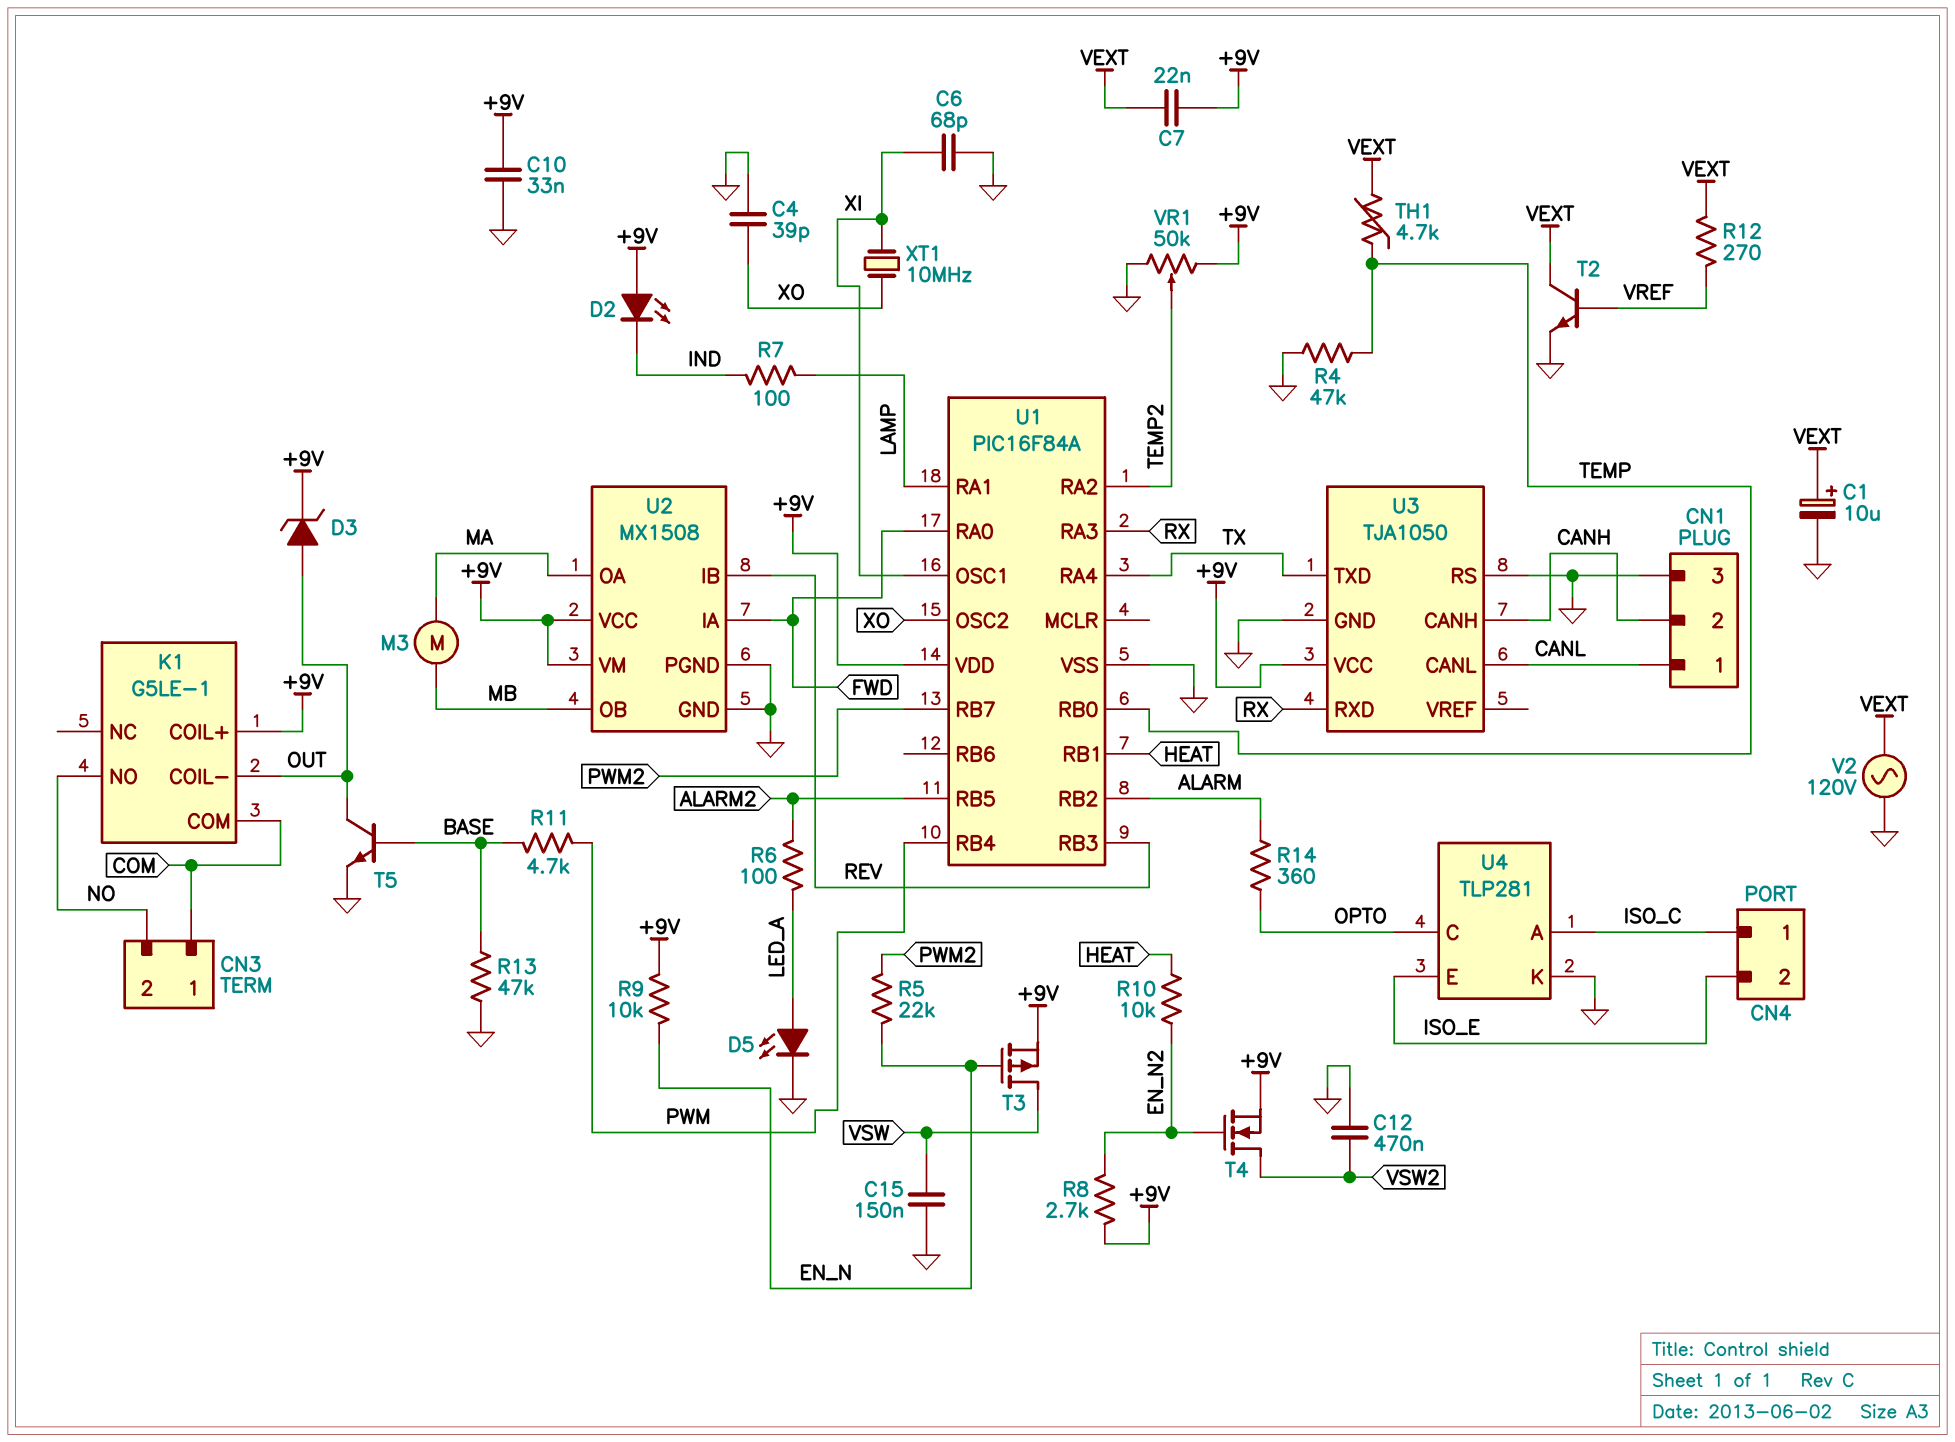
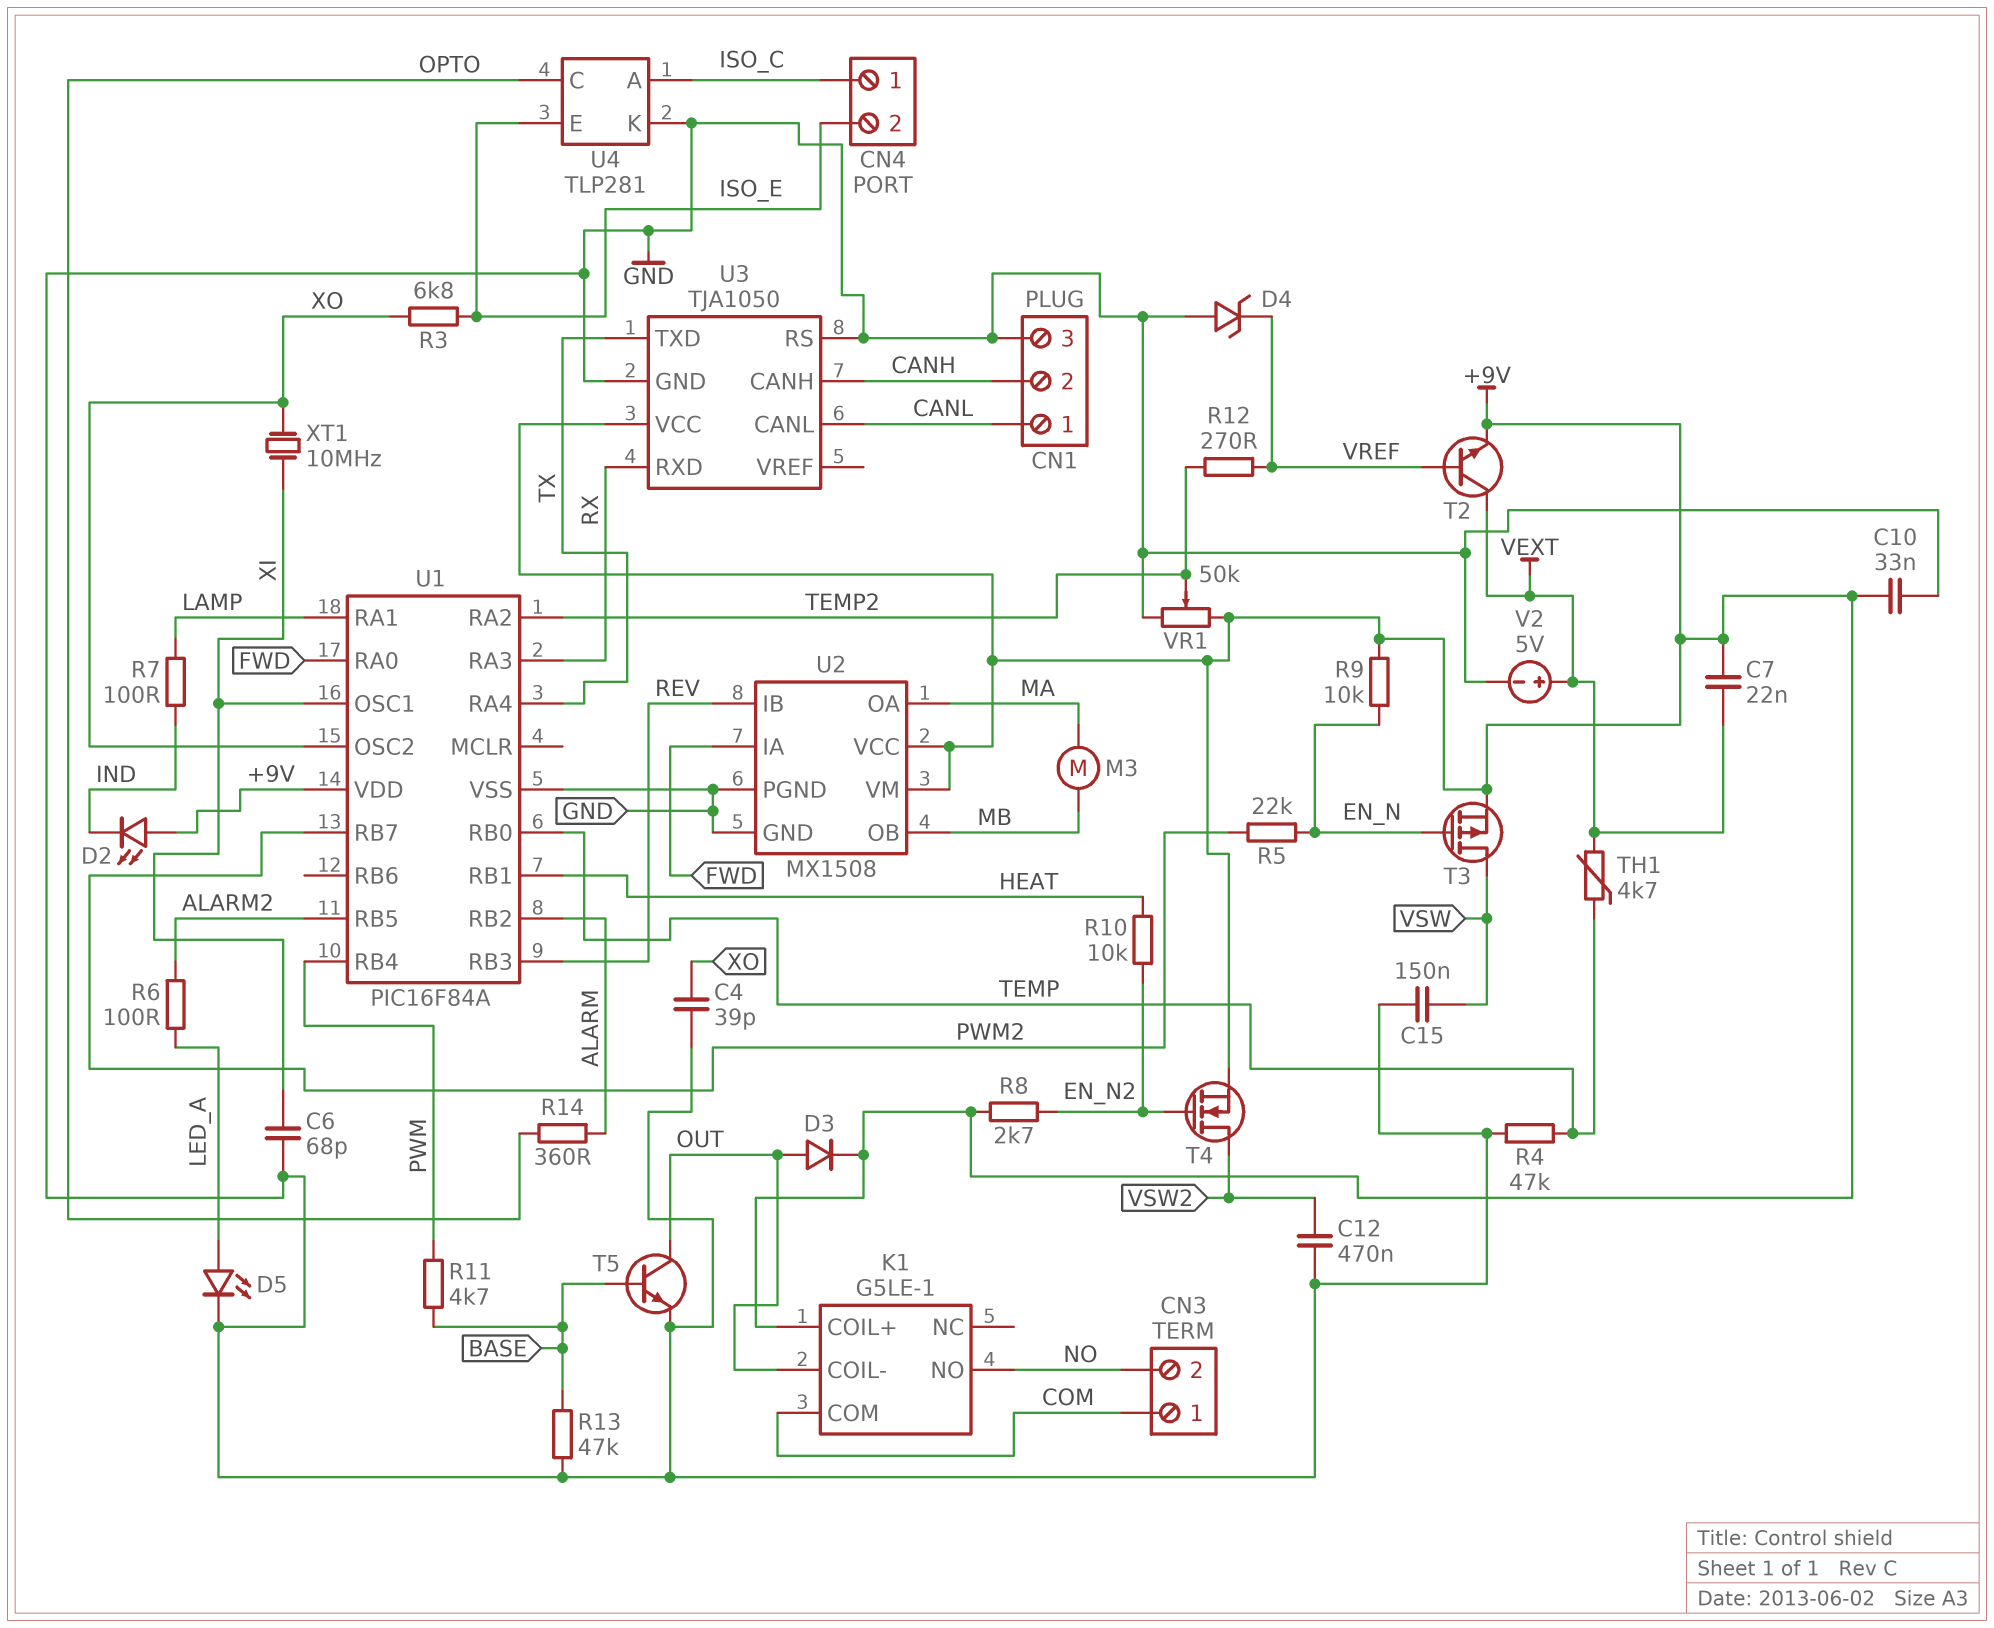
C1: 10uF (plus VEXT, minus GND) -> none
D3: zener (A OUT, K +9V) -> diode (A OUT, K +9V)
D4: none -> zener (A GND, K VREF)
R3: none -> 6.8k (ISO_E, XO)
R12: 270 (VEXT, VREF) -> 270 (TEMP2, VREF)
T2: NPN (B VREF, C VEXT, E GND) -> NPN (B VREF, C VEXT, E +9V)
V2: AC 120V (GND, VEXT) -> 5V (plus VEXT, minus GND)

